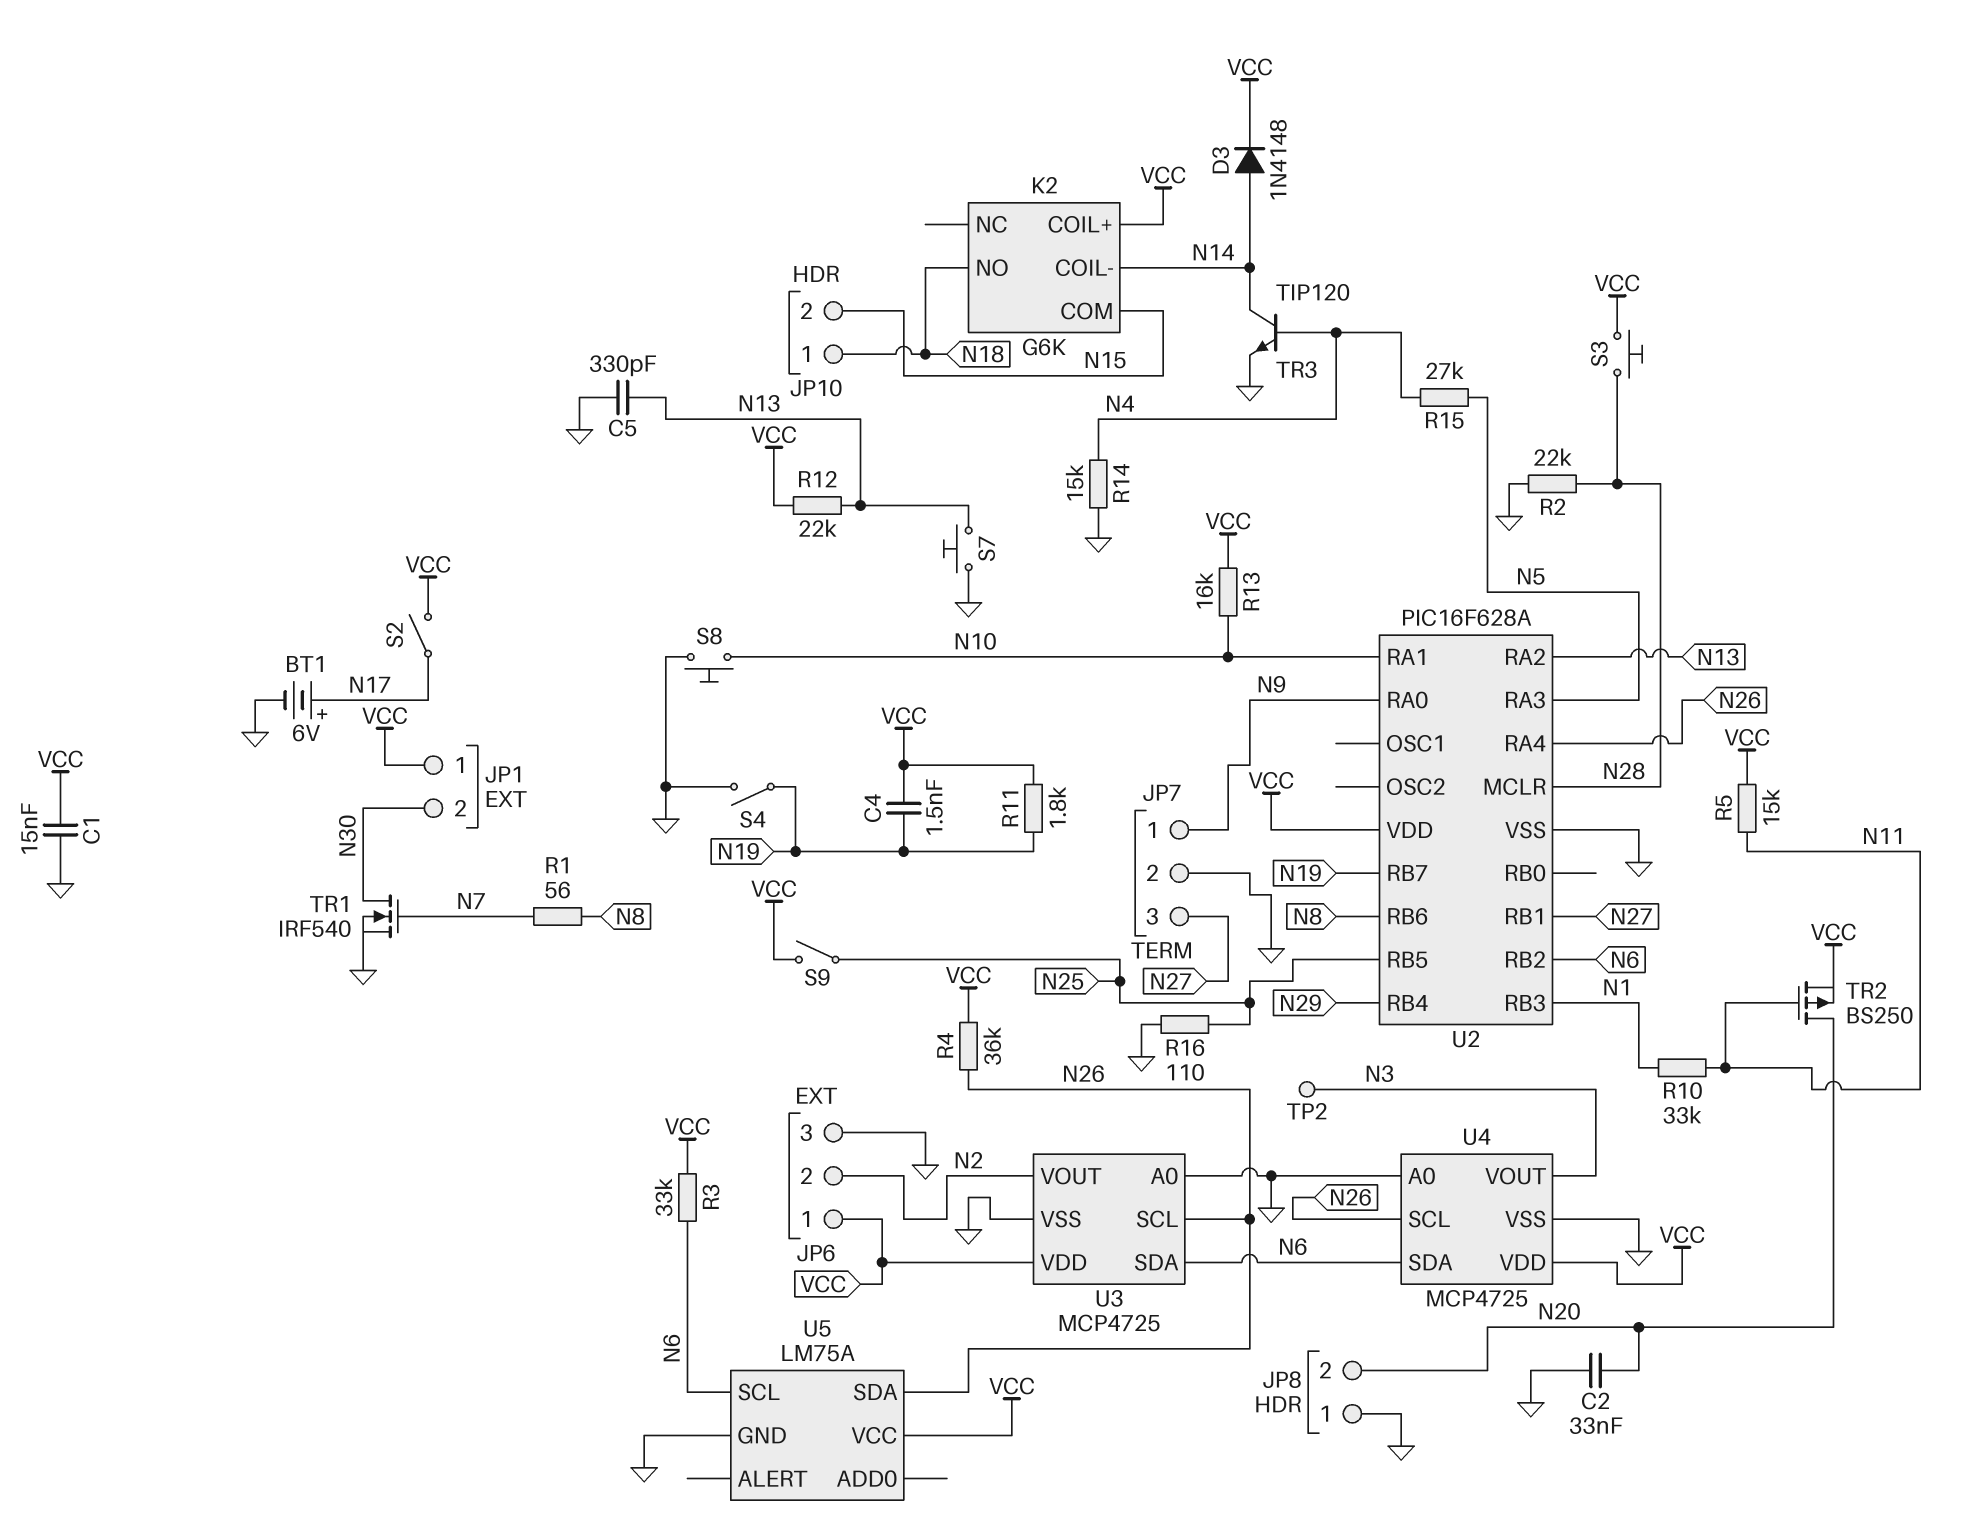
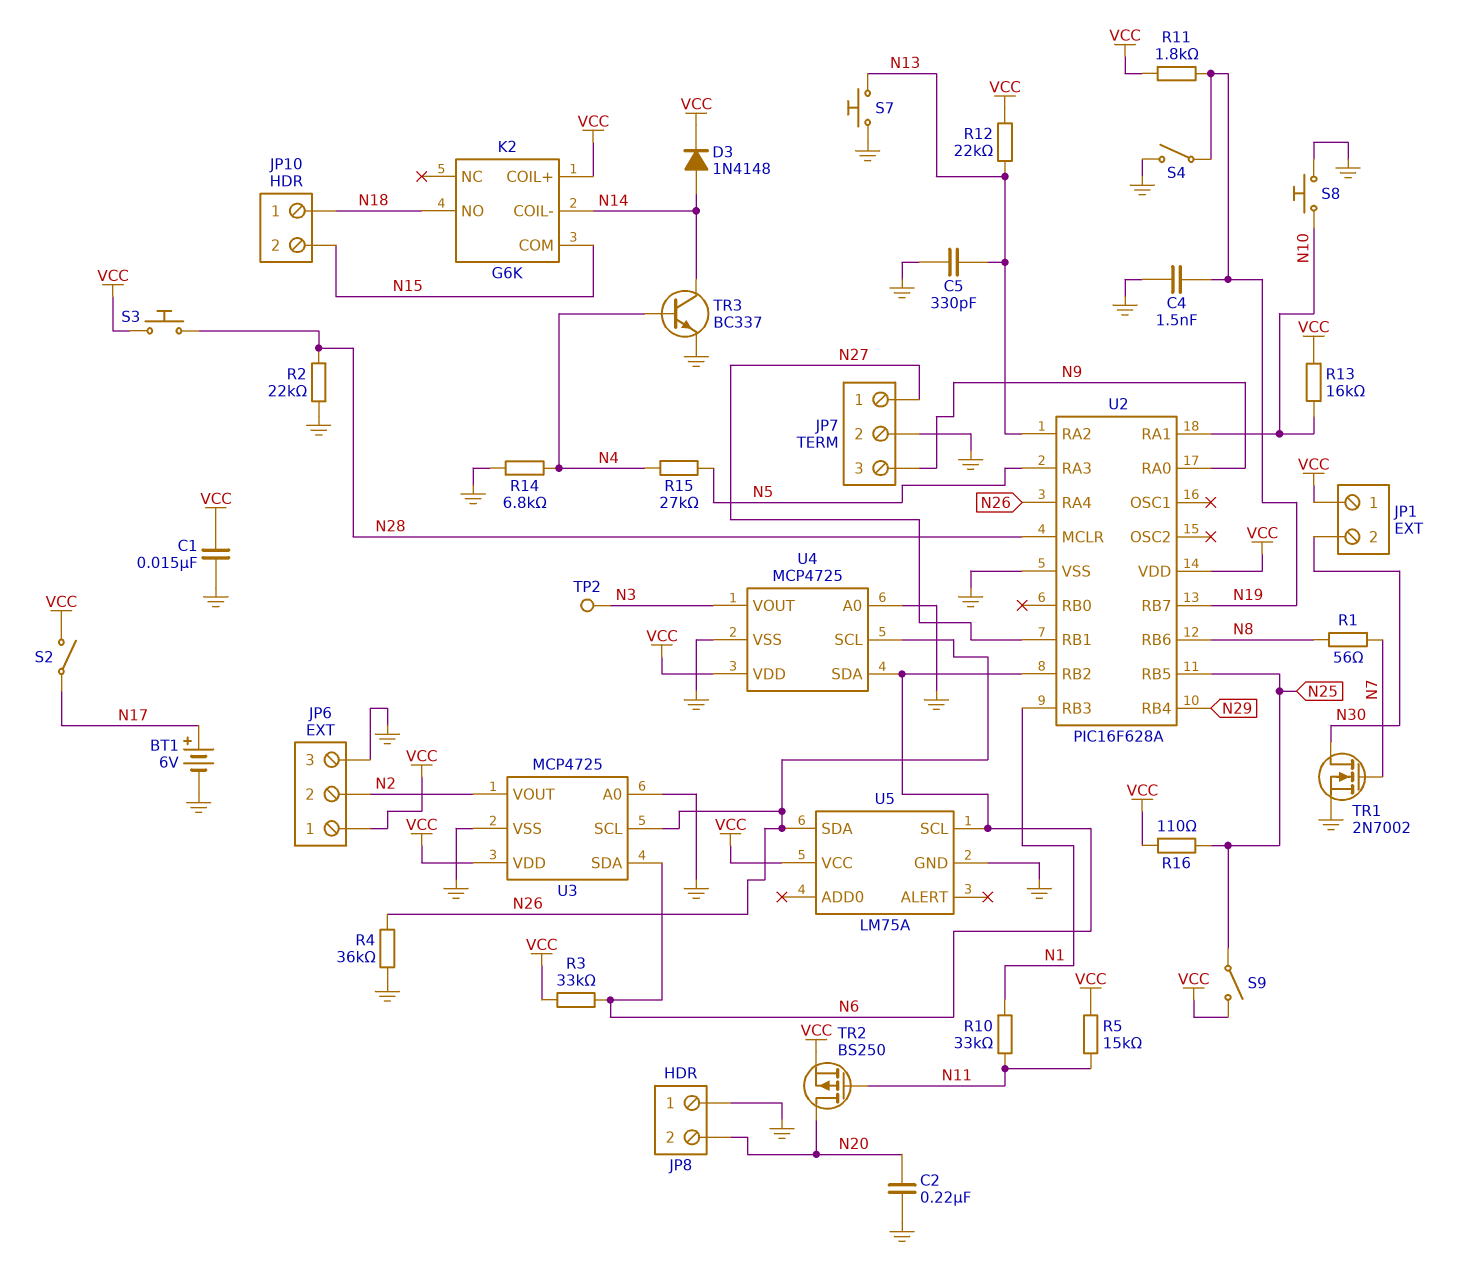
C2: 33nF (GND, N20) -> 220nF (GND, N20)
C4: 1.5nF (N19, VCC) -> 1.5nF (GND, N19)
JP7 pin 1: N9 -> N27
JP7 pin 3: N27 -> N9
R4: 36k (N26, VCC) -> 36k (GND, N26)
R14: 15k (GND, N4) -> 6.8k (GND, N4)
R16: 110 (GND, N25) -> 110 (N25, VCC)
TR1: NMOS IRF540 (G N7, D N30, S GND) -> NMOS 2N7002 (G N7, D N30, S GND)
TR3: NPN TIP120 (B N4, C N14, E GND) -> NPN BC337 (B N4, C N14, E GND)

